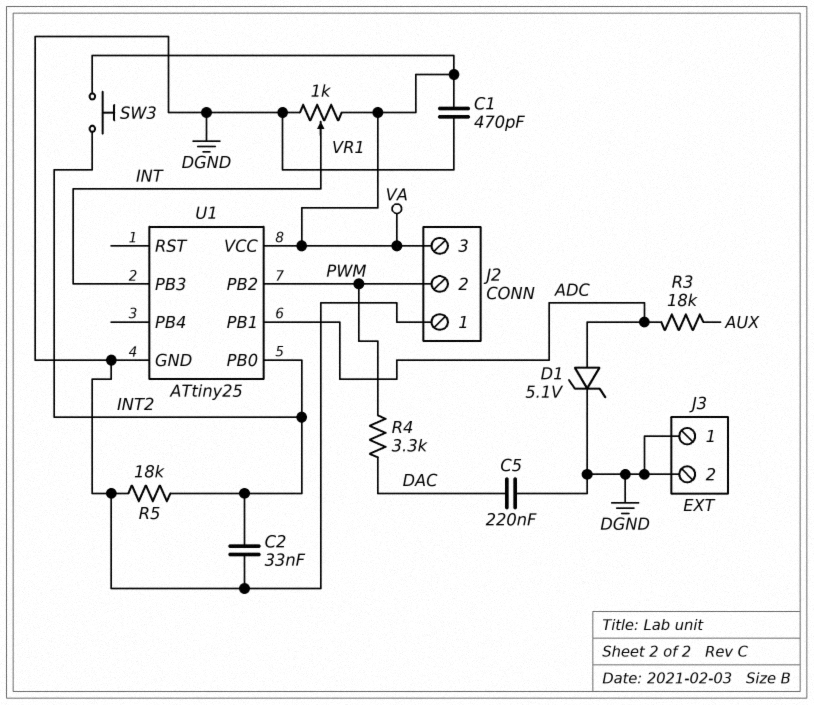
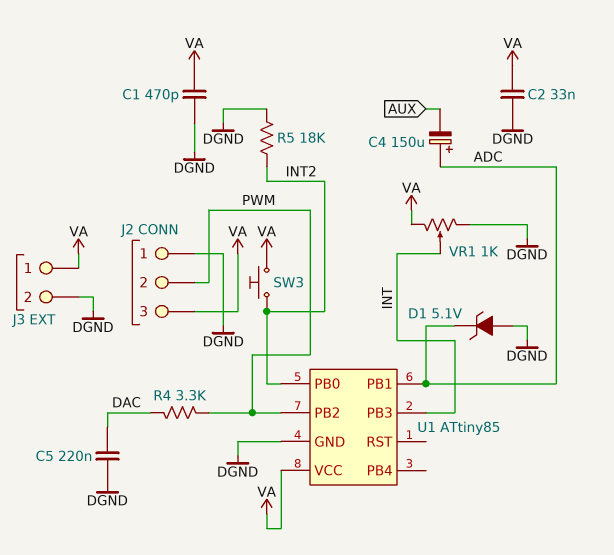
C2: 33nF (DGND, INT2) -> 33nF (DGND, VA)
C4: none -> 150uF (plus ADC, minus AUX)
D1: zener 5.1V (A ADC, K DGND) -> zener 5.1V (A DGND, K ADC)
J3 pin 1: DGND -> VA
R3: 18k (ADC, AUX) -> none
U1: ATtiny25 -> ATtiny85

